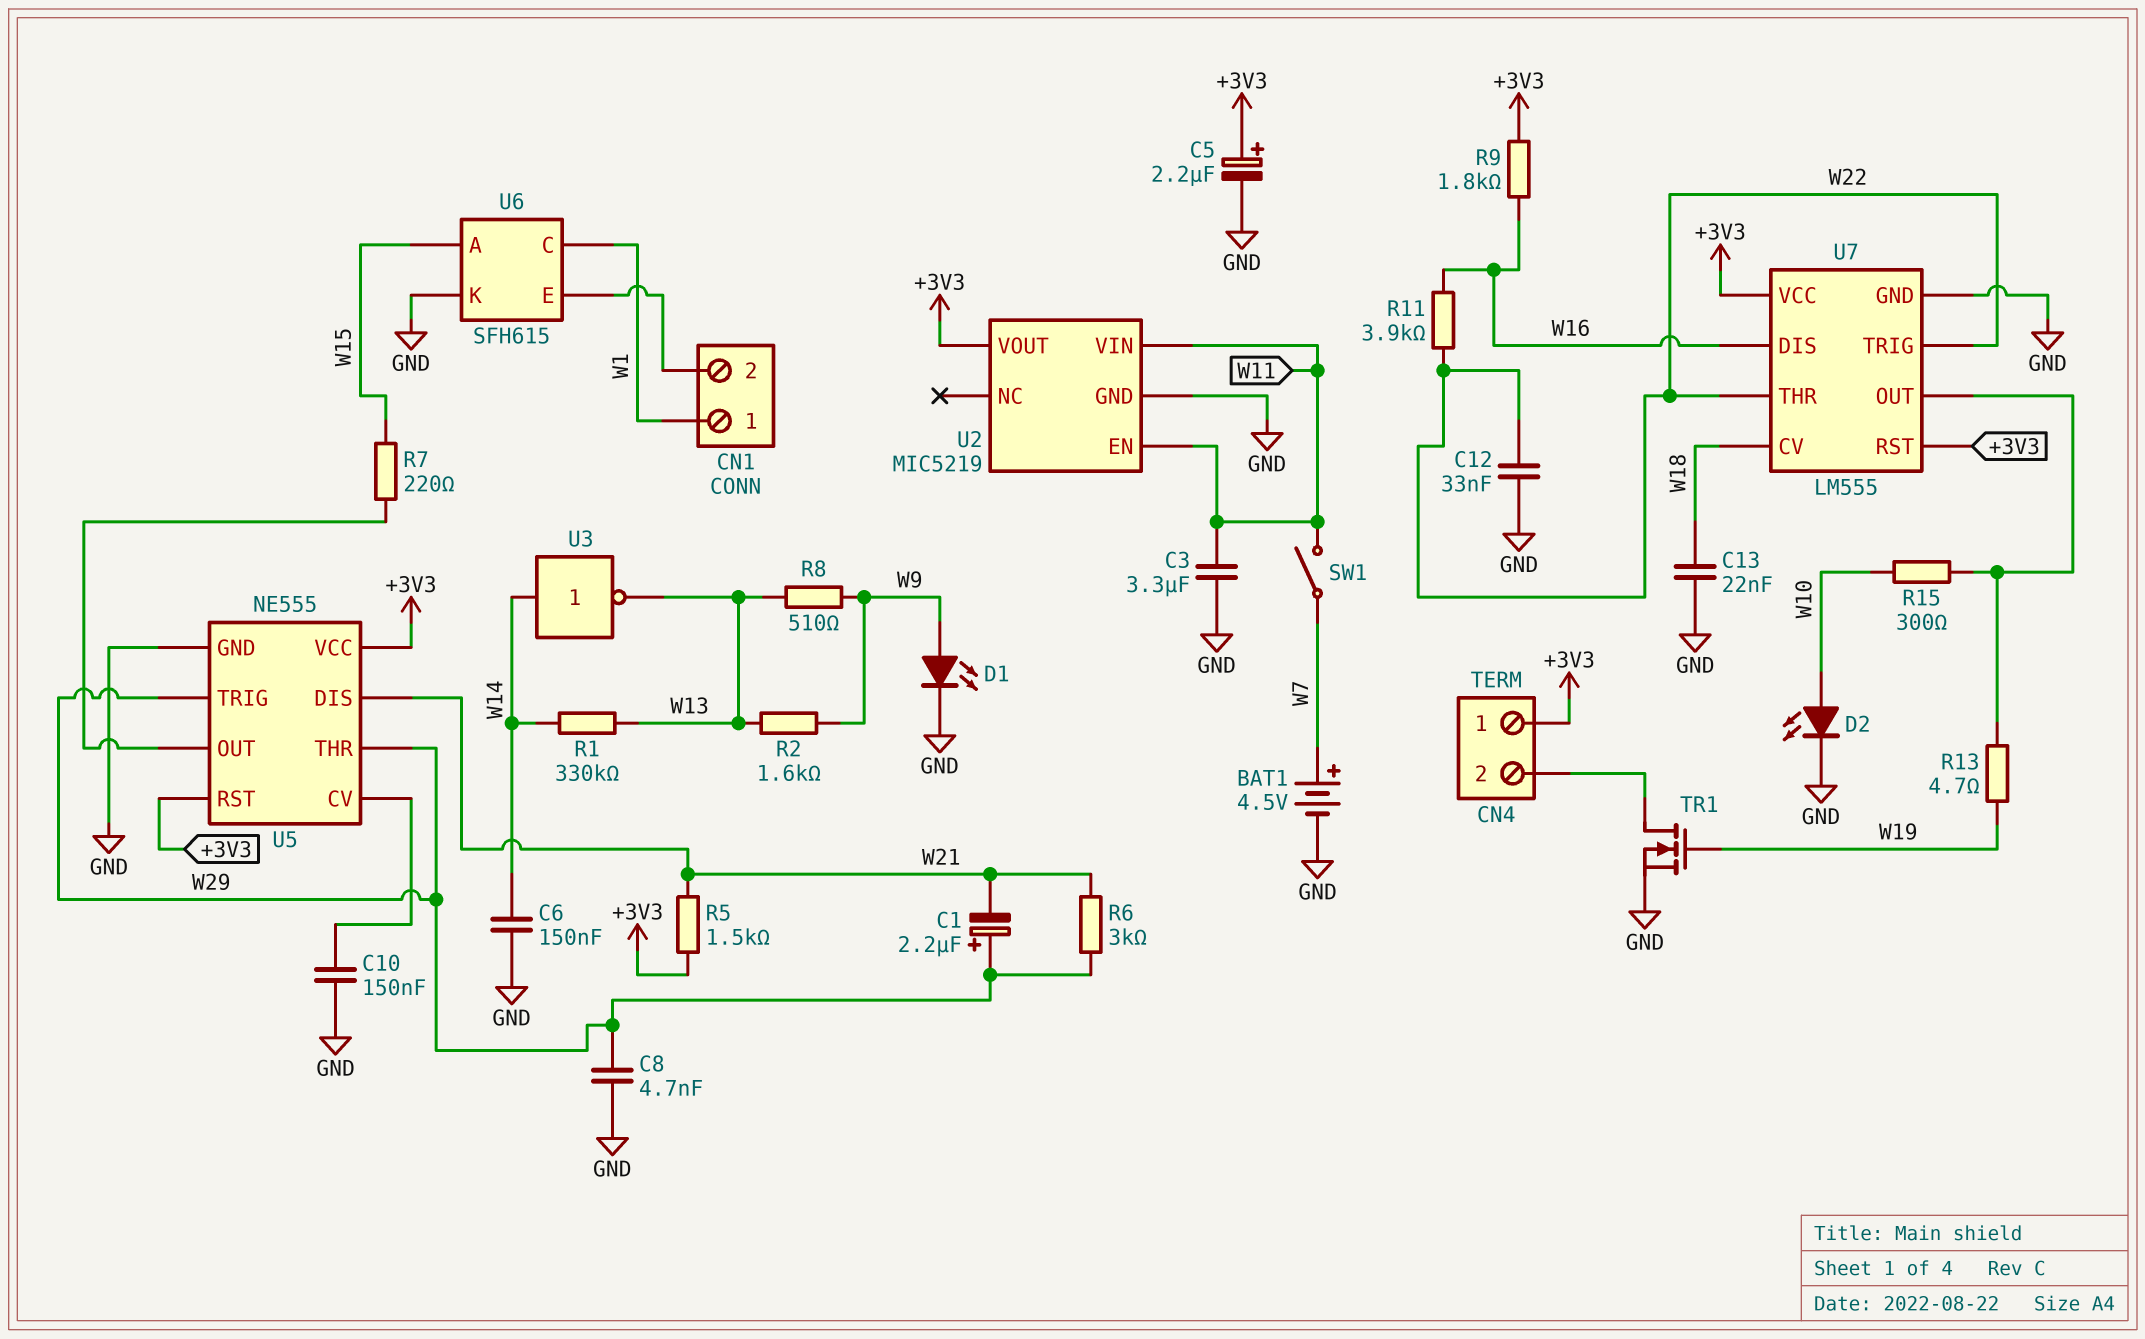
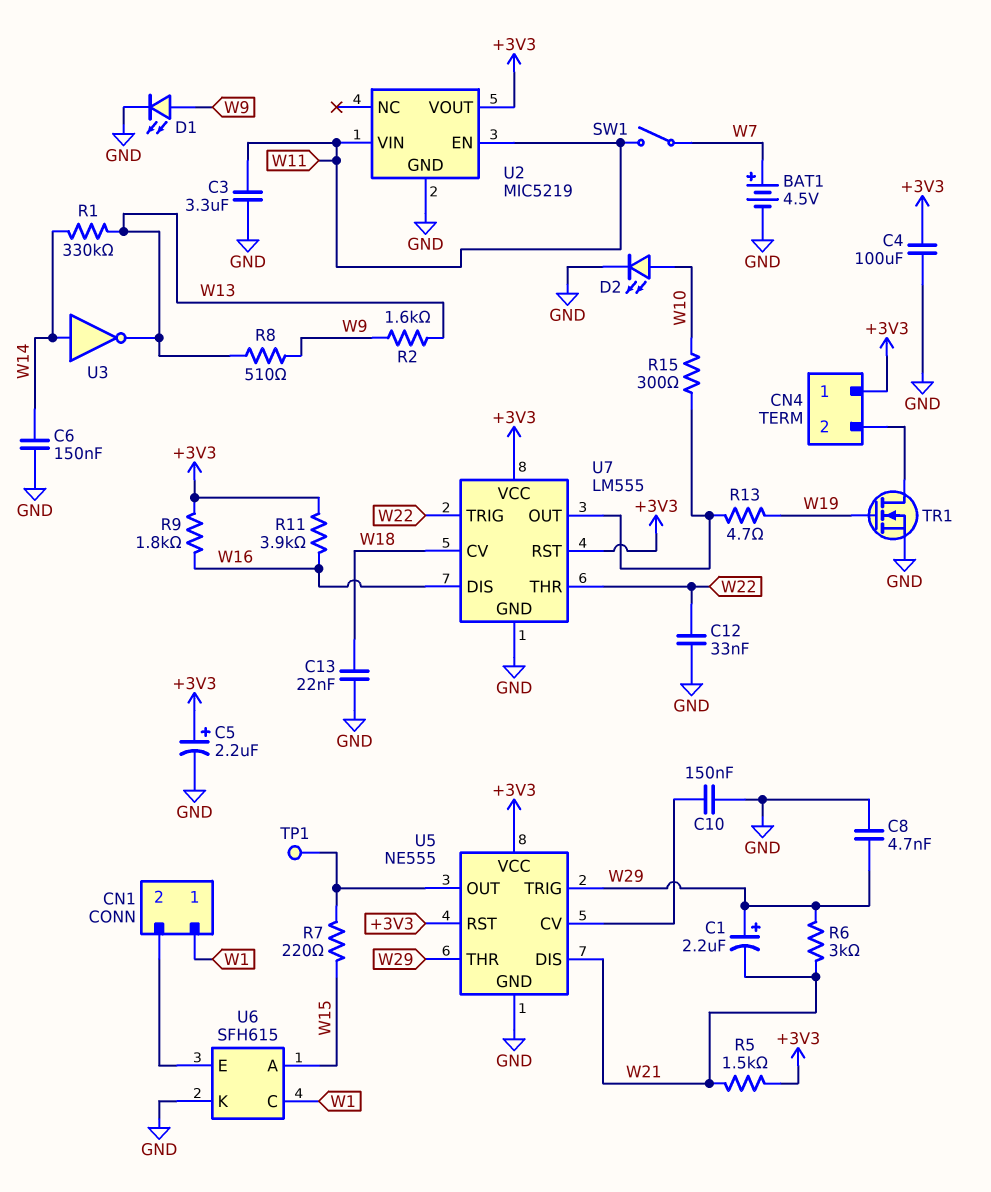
C4: none -> 100uF (+3V3, GND)
R11: 3.9k (W16, W22) -> 3.9k (+3V3, W16)
TP1: none -> test point (U5/OUT)

